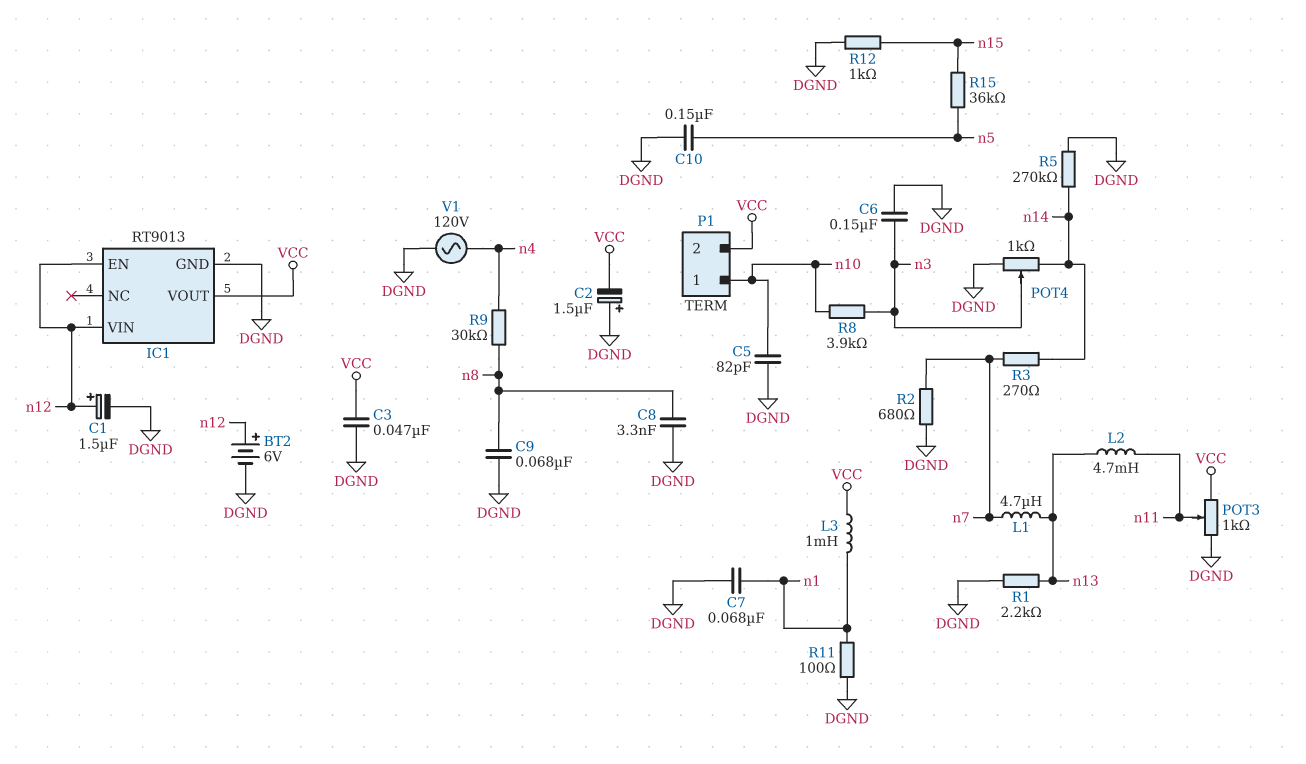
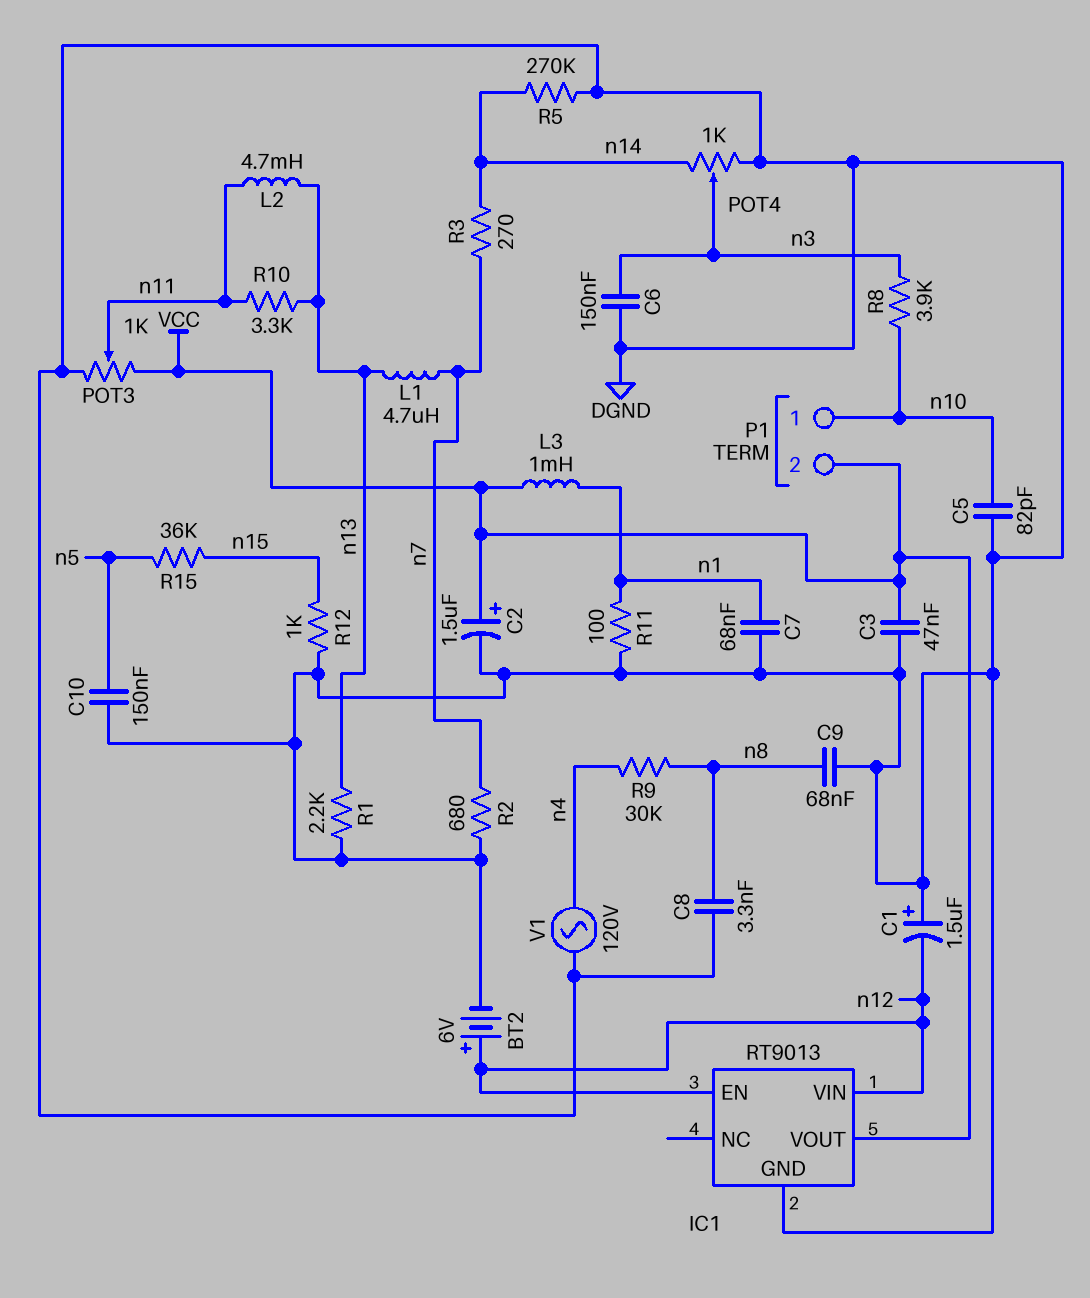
C1: 1.5uF (plus n12, minus DGND) -> 1.5uF (plus DGND, minus n12)
C2: 1.5uF (plus DGND, minus VCC) -> 1.5uF (plus VCC, minus DGND)
R10: none -> 3.3k (n11, n13)

